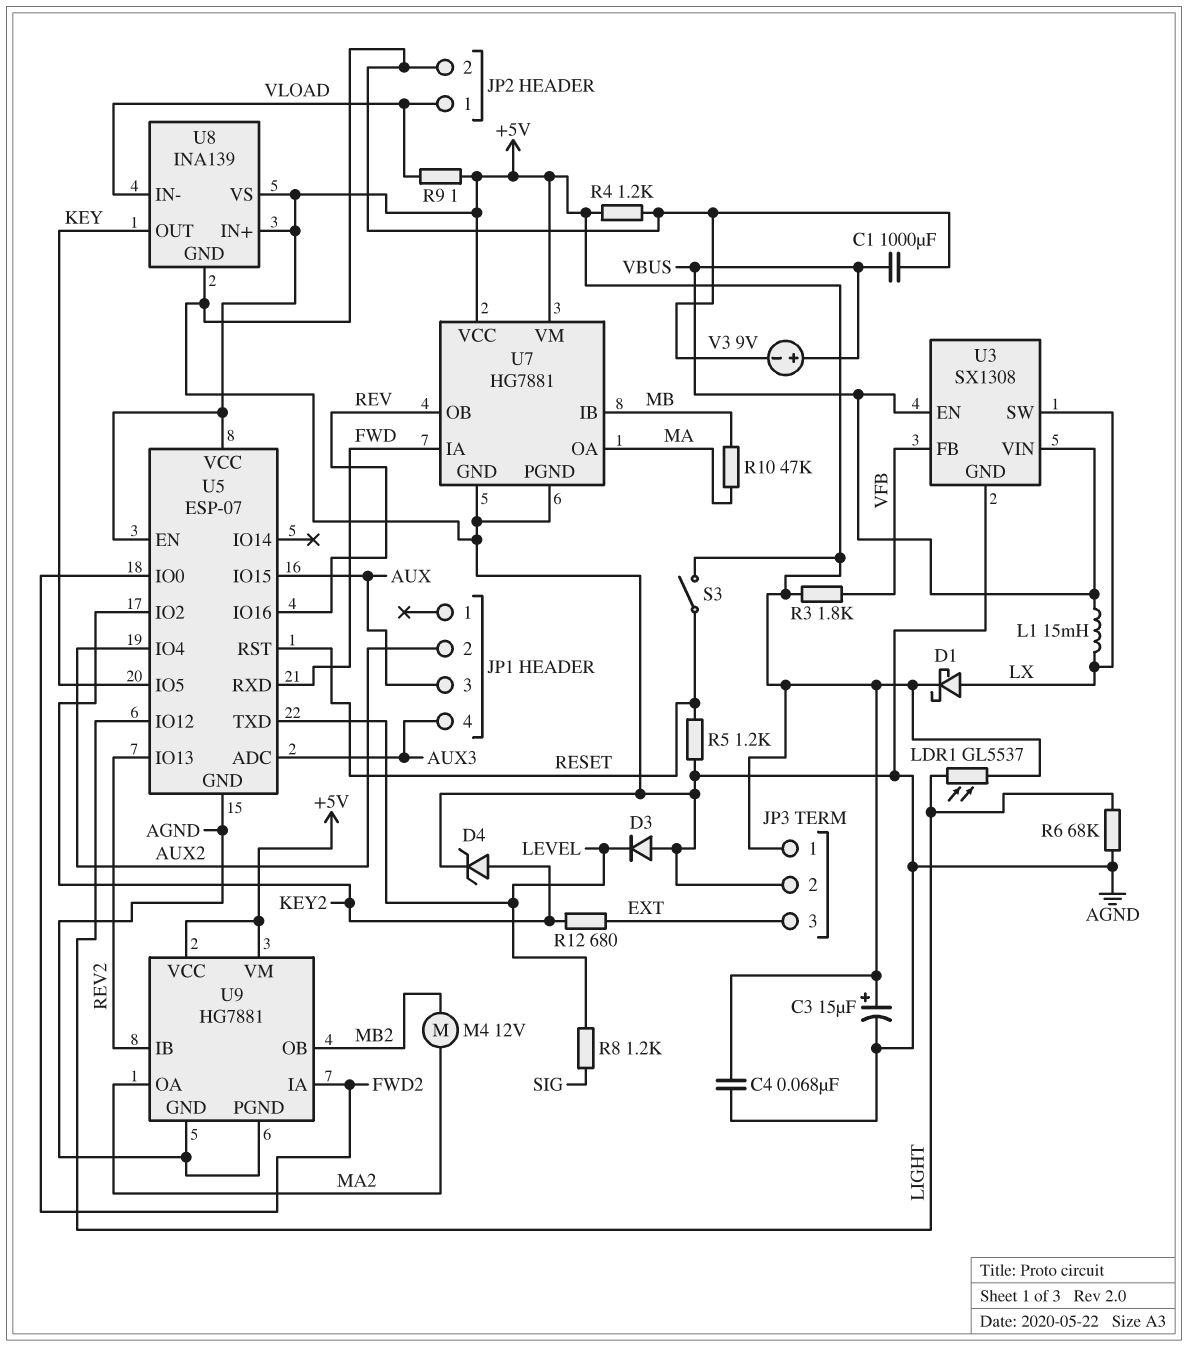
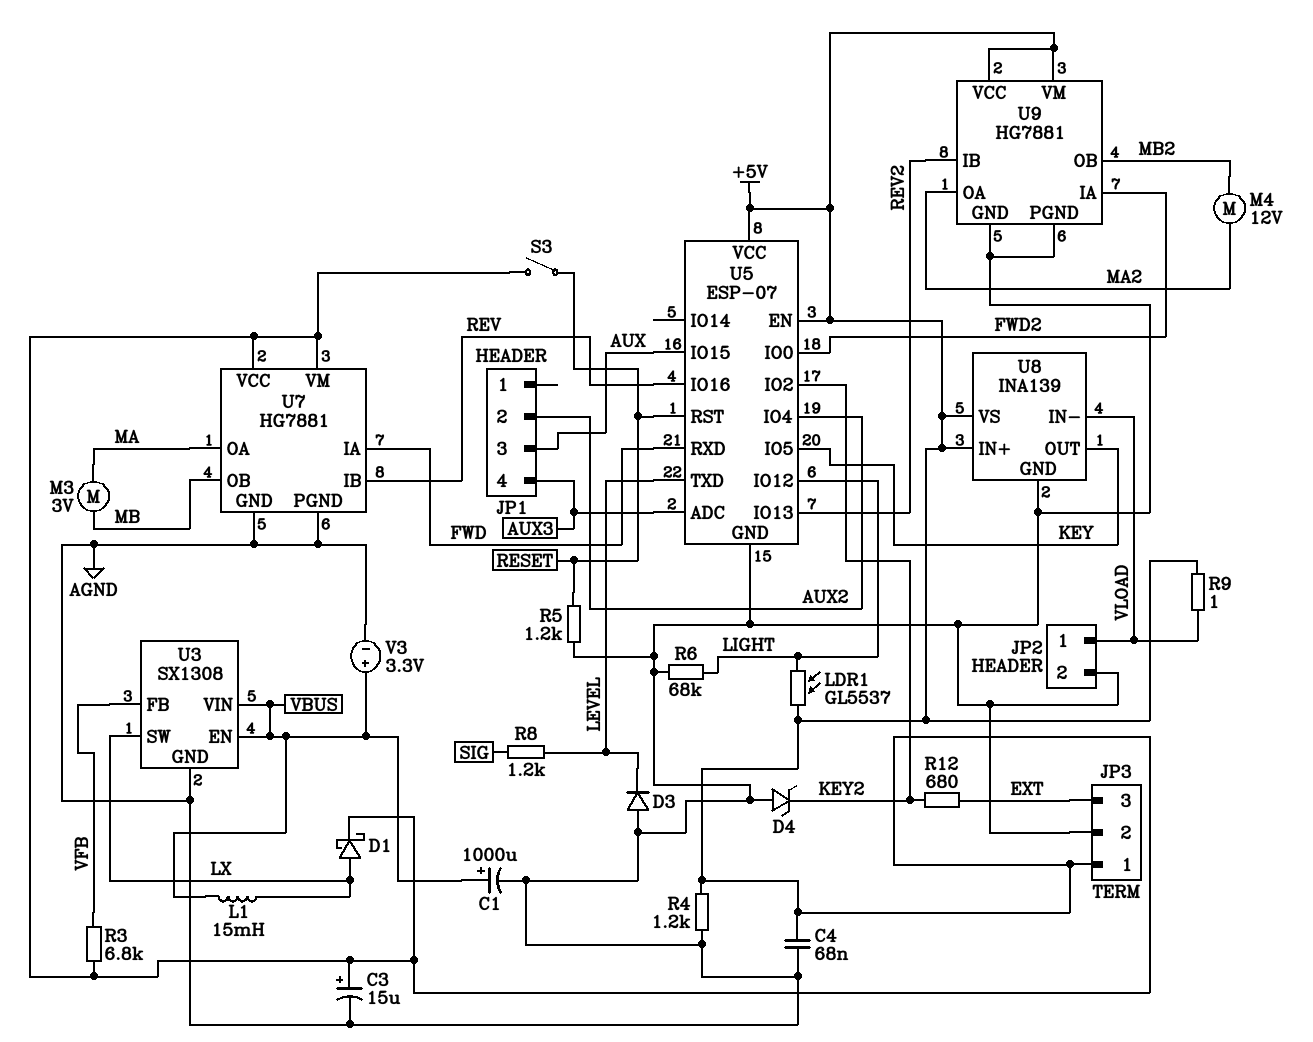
C1: 1000uF (AGND, VBUS) -> 1000uF (plus VBUS, minus AGND)
D4: zener (A KEY2, K AGND) -> zener (A AGND, K KEY2)
M3: none -> motor 3V (MA, MB)
R3: 1.8k (+5V, VFB) -> 6.8k (+5V, VFB)
R10: 47k (MA, MB) -> none
U7 pin IB: MB -> REV
U7 pin OB: REV -> MB
V3: 9V (plus VBUS, minus AGND) -> 3.3V (plus VBUS, minus AGND)

